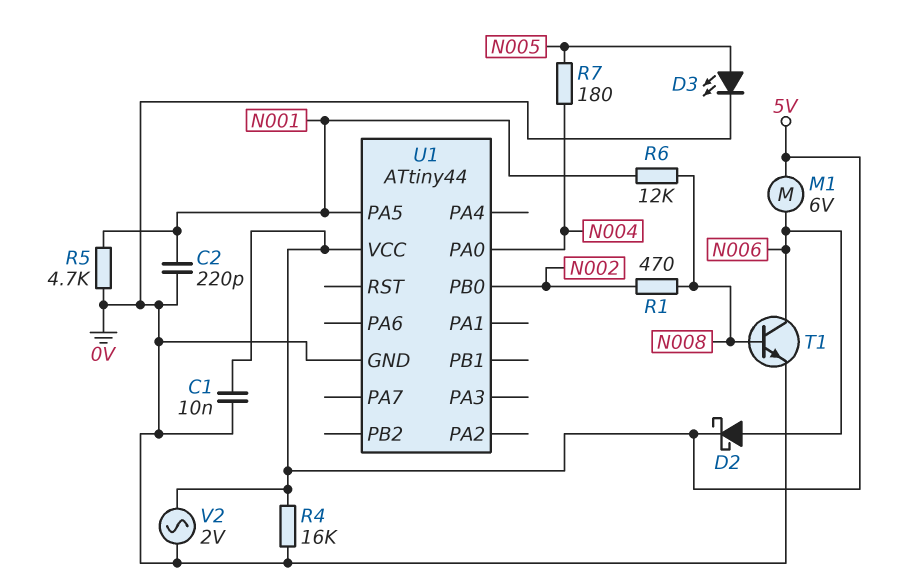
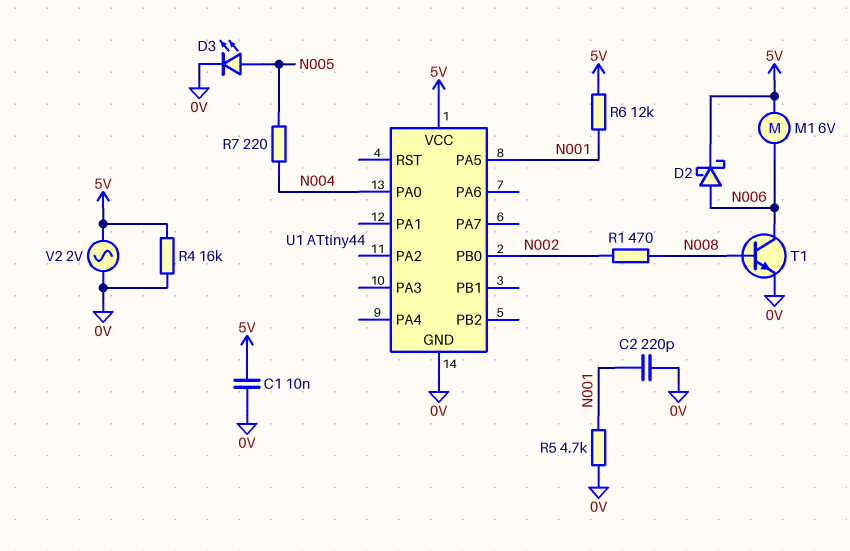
R6: 12k (N001, N008) -> 12k (5V, N001)
R7: 180 (N004, N005) -> 220 (N004, N005)

